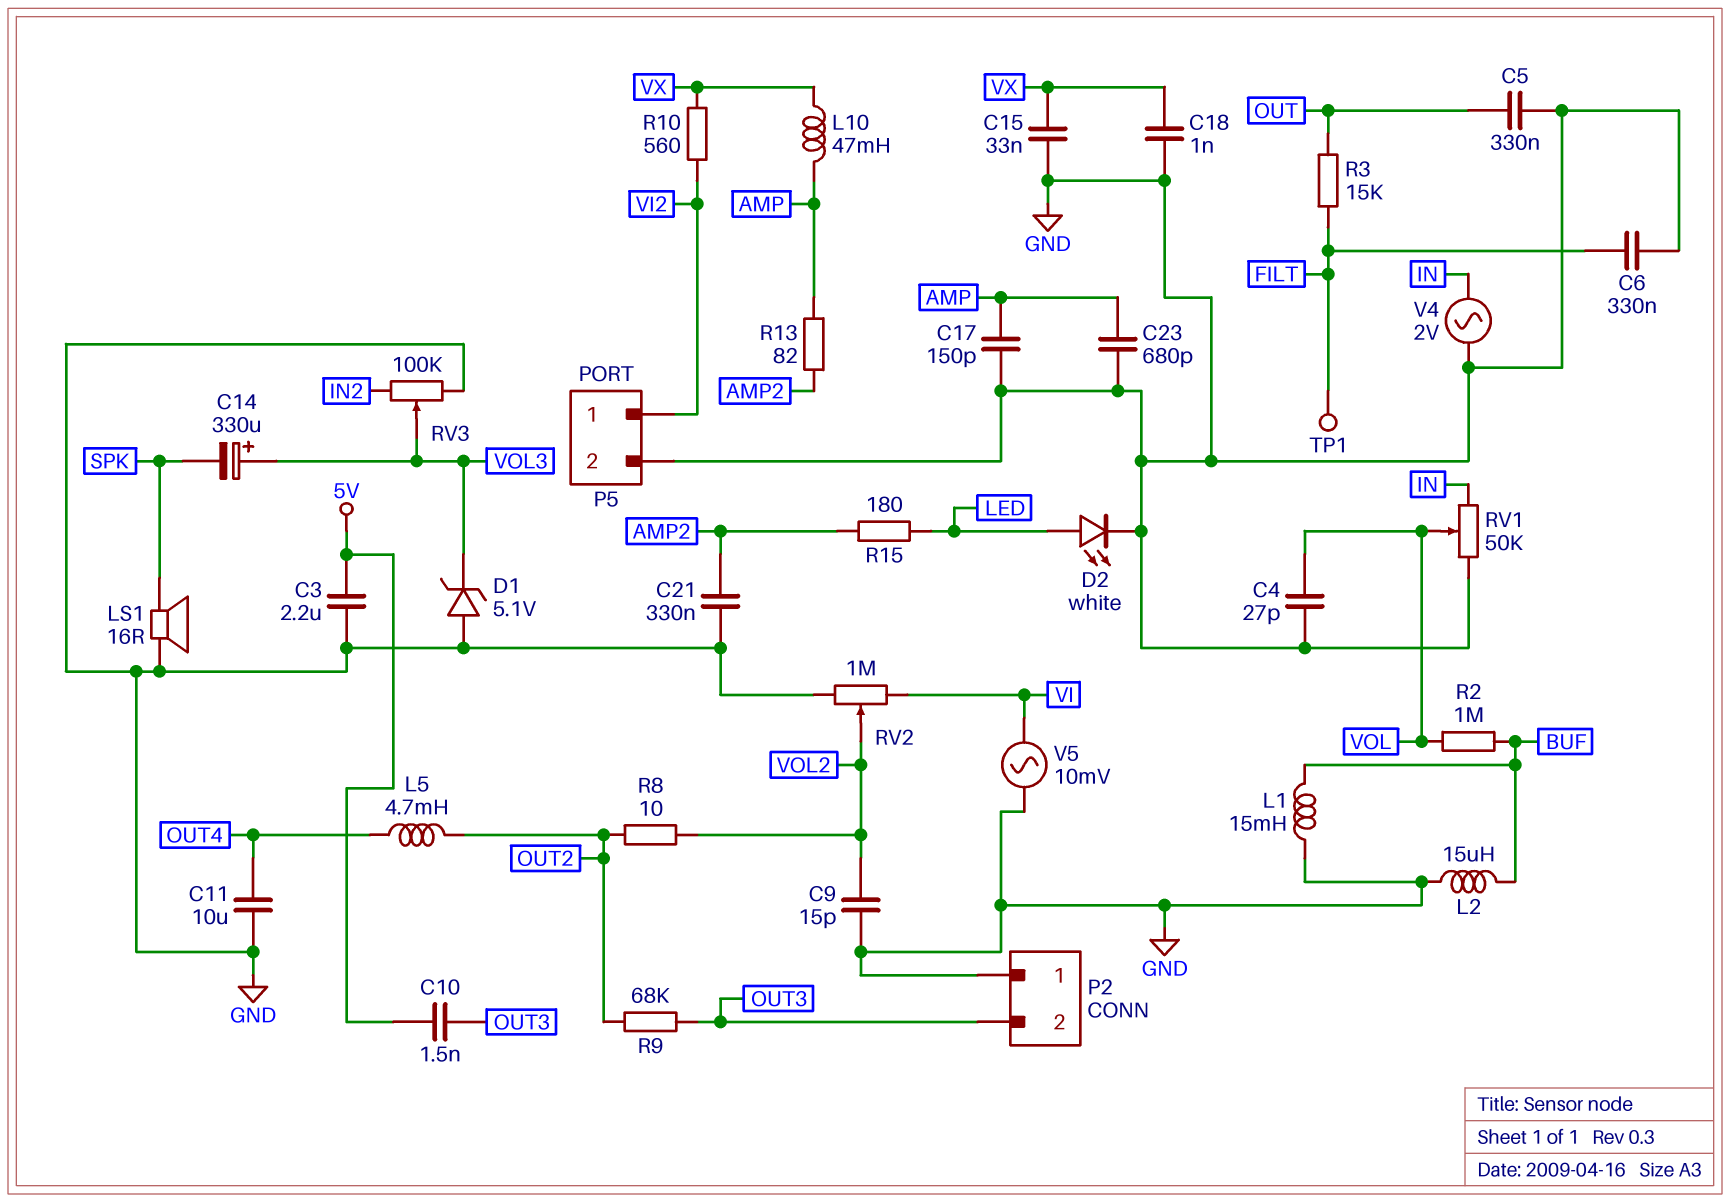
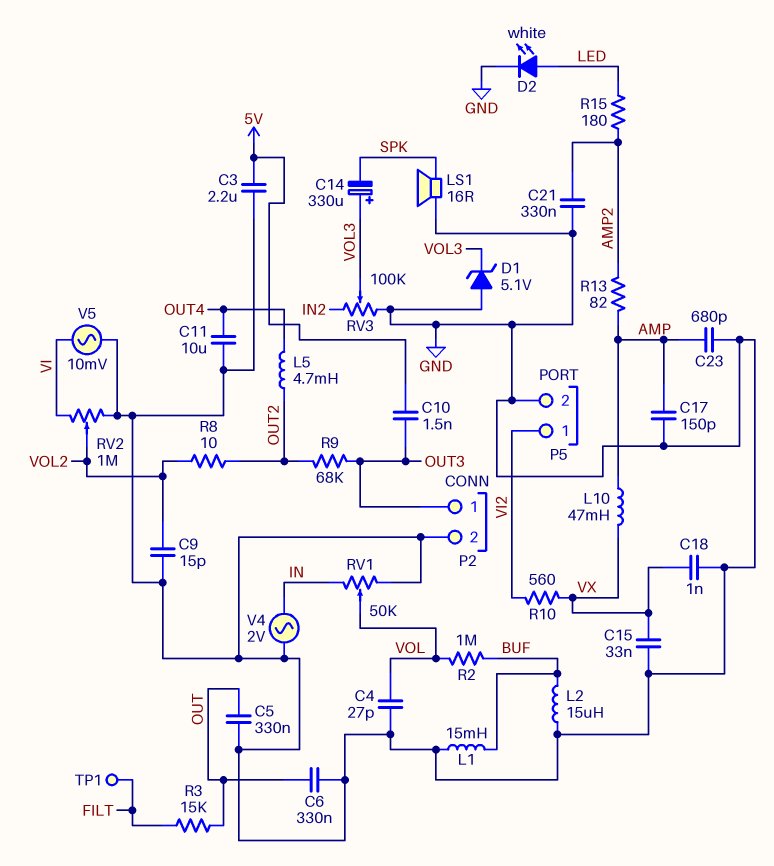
C6: 330nF (FILT, GND) -> 330nF (GND, OUT)
P2 pin 1: GND -> OUT3
P2 pin 2: OUT3 -> GND

